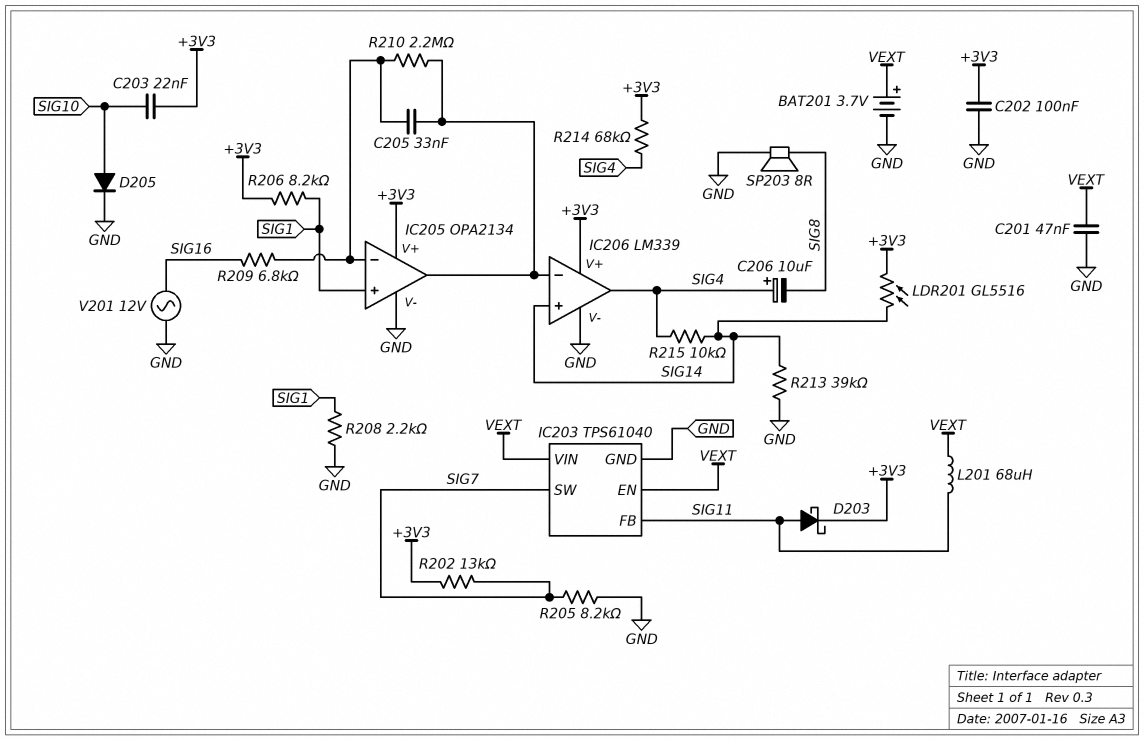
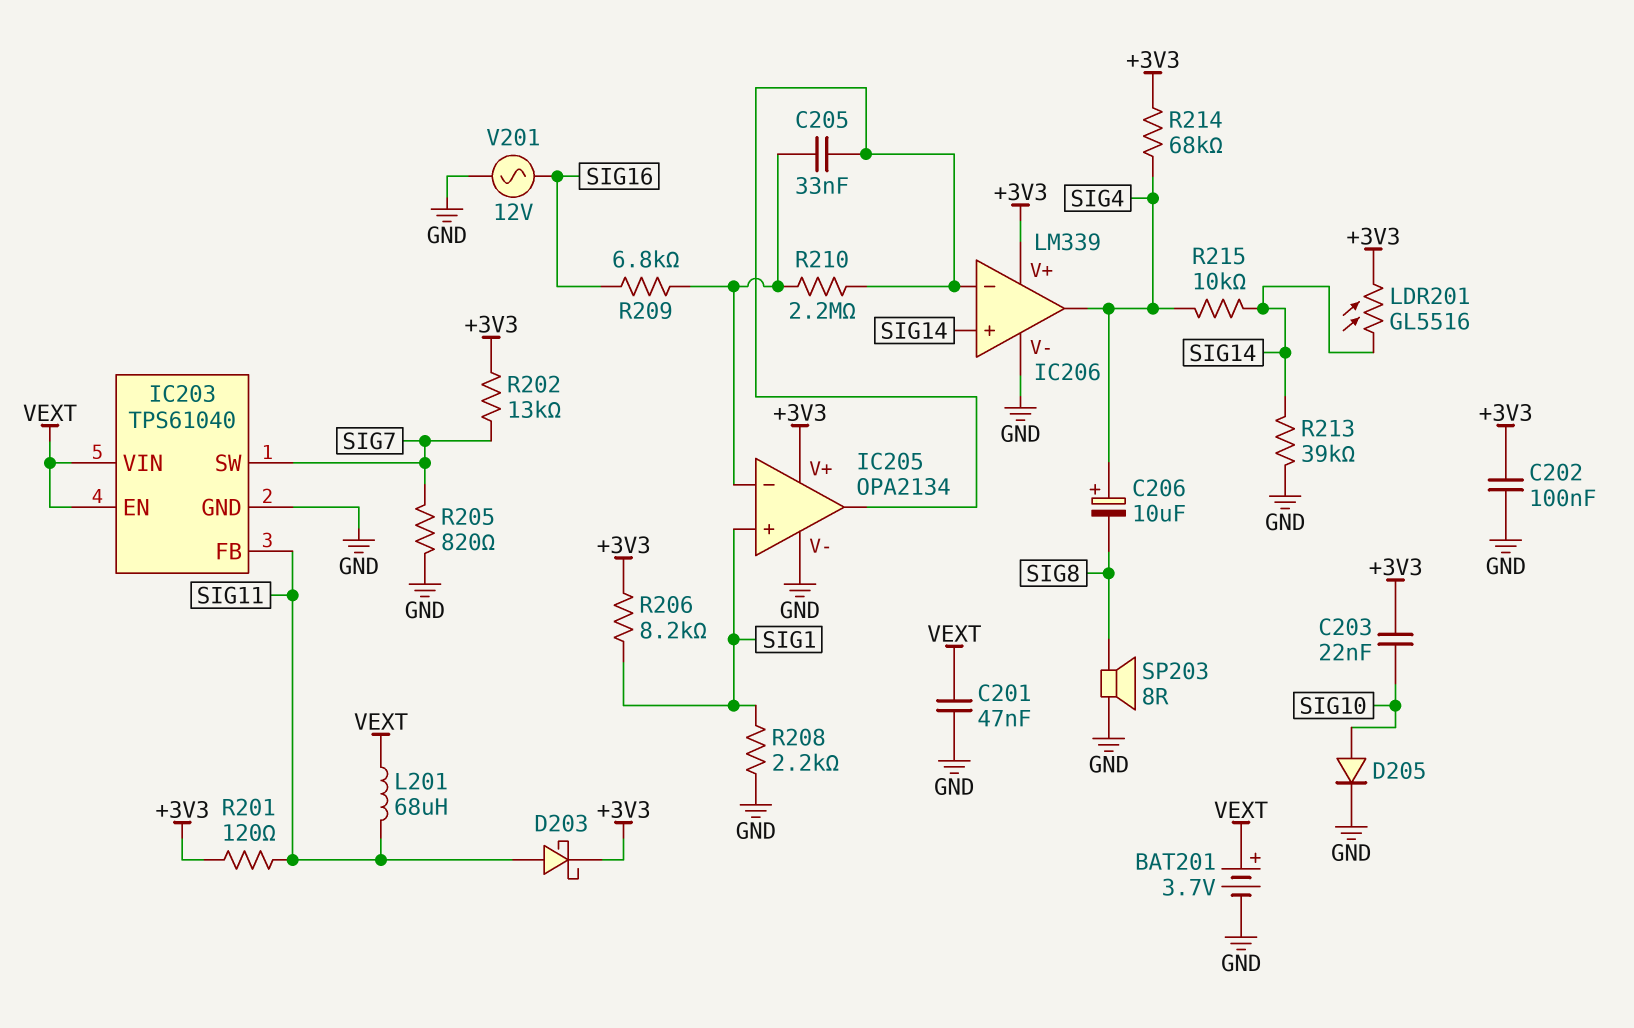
R201: none -> 120 (+3V3, SIG11)
R205: 8.2k (GND, SIG7) -> 820 (GND, SIG7)

